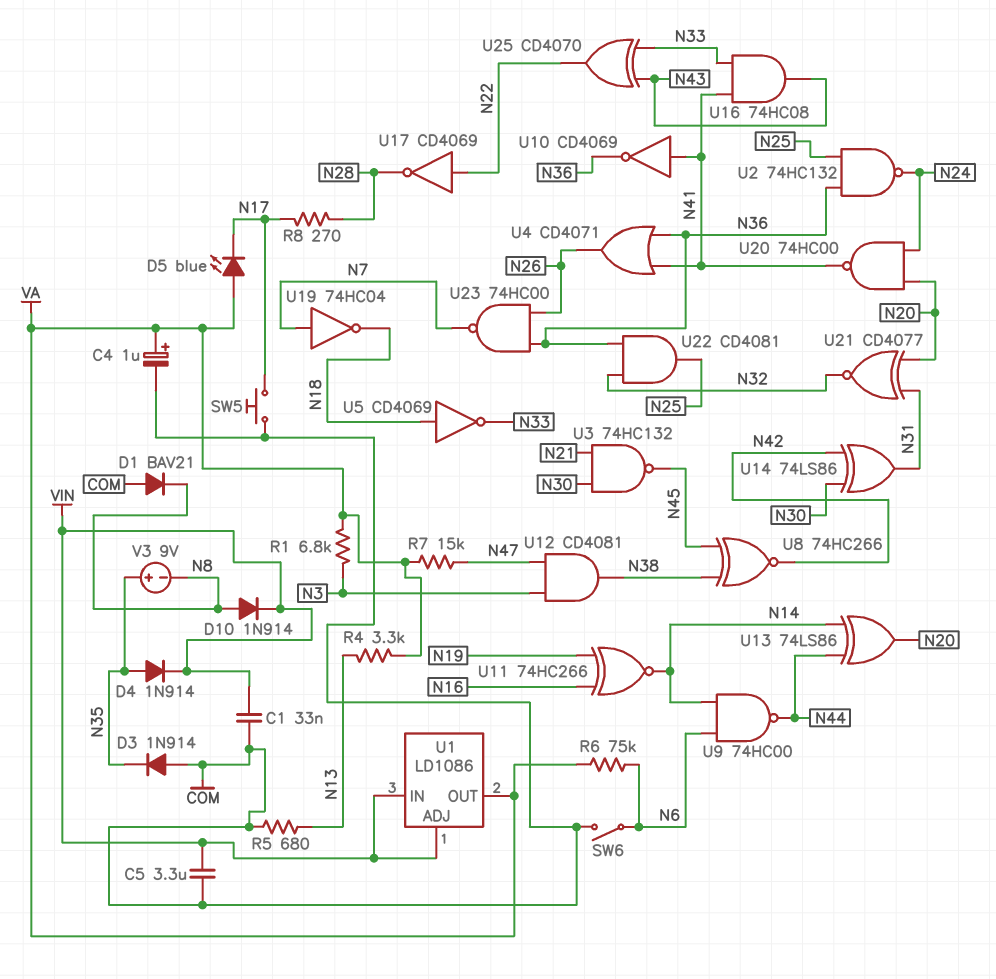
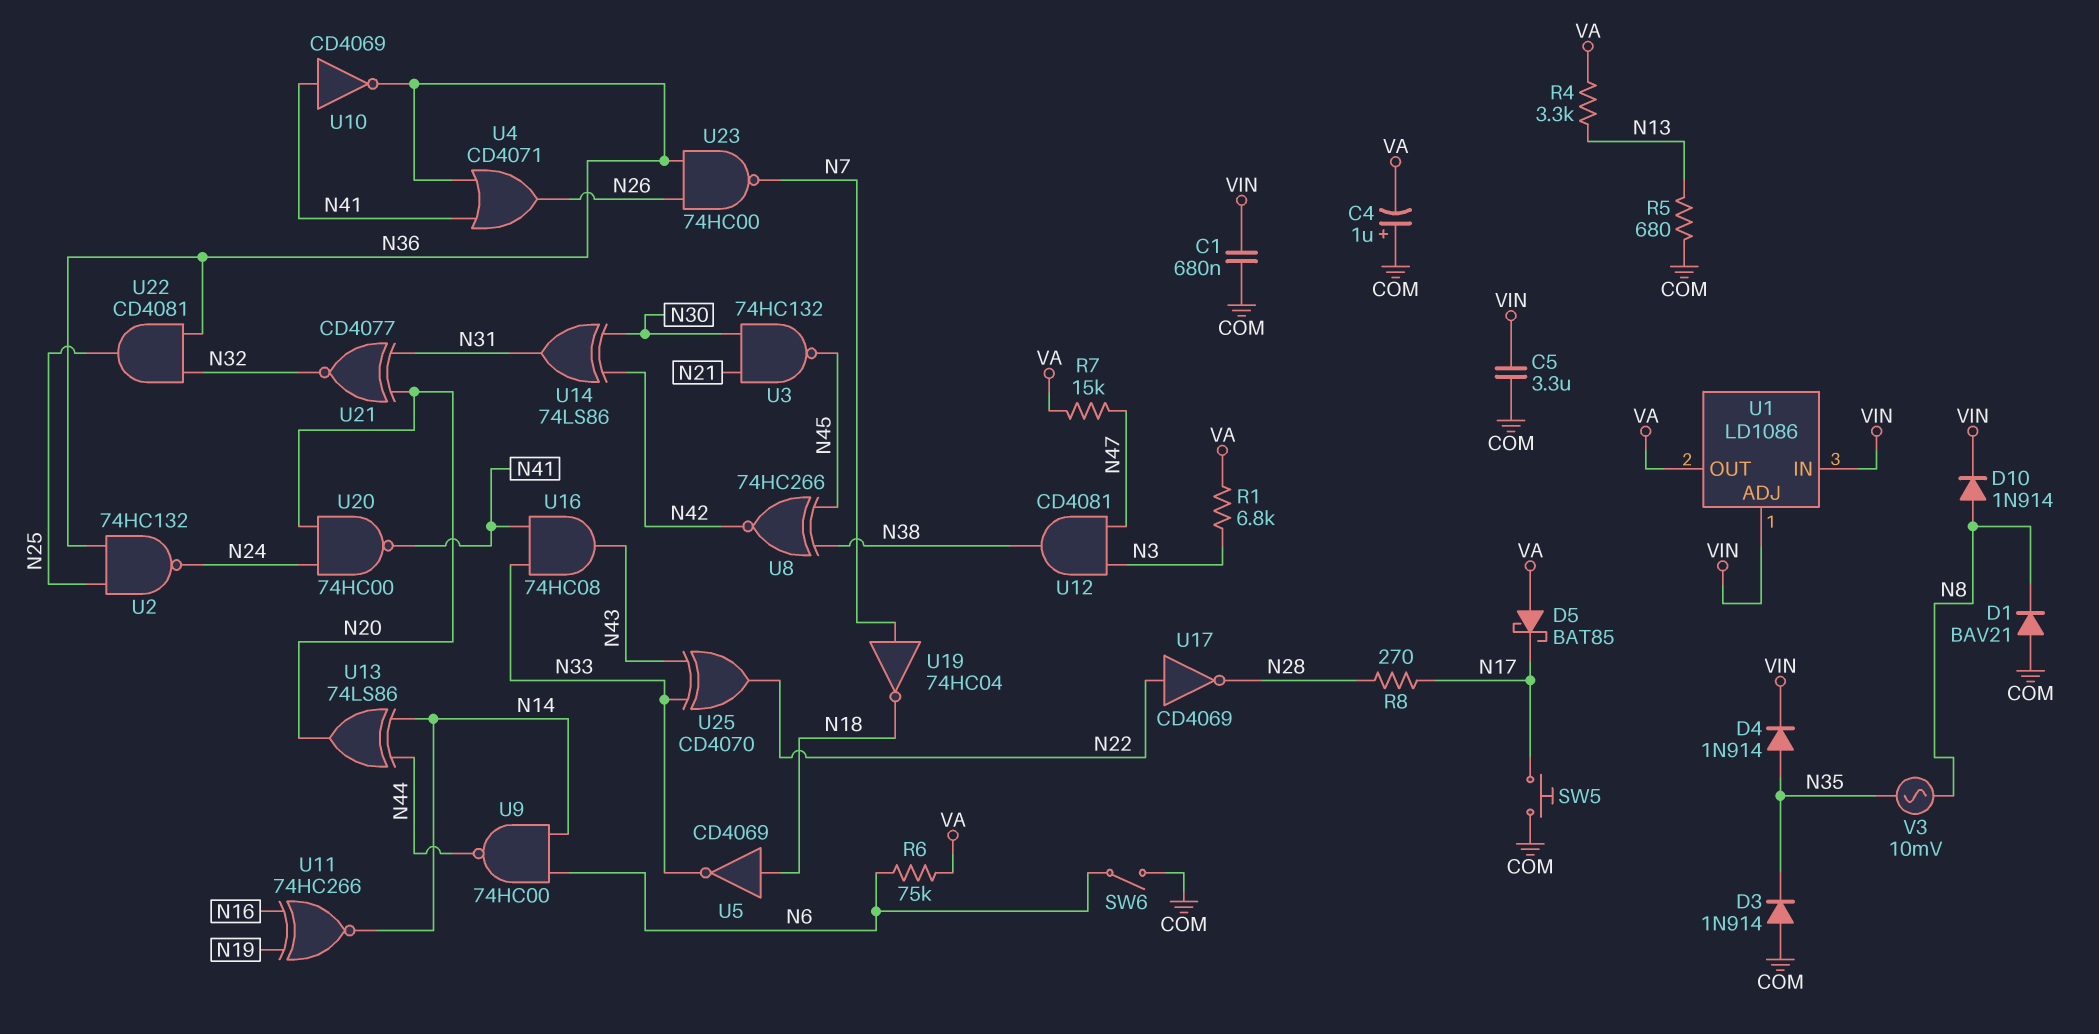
C1: 33nF (COM, VIN) -> 680nF (COM, VIN)
C4: 1uF (plus VA, minus COM) -> 1uF (plus COM, minus VA)
D5: LED blue (A VA, K N17) -> schottky BAT85 (A VA, K N17)
V3: 9V (plus N35, minus N8) -> AC 10mV (N8, N35)

